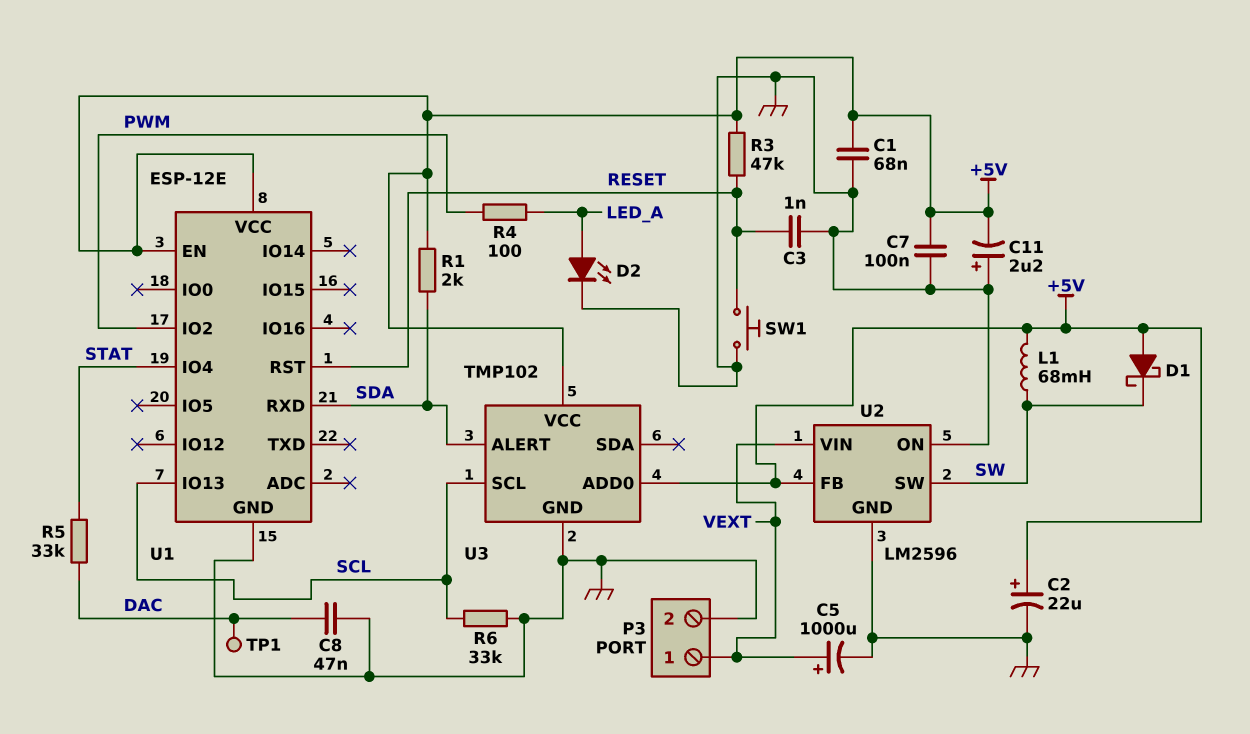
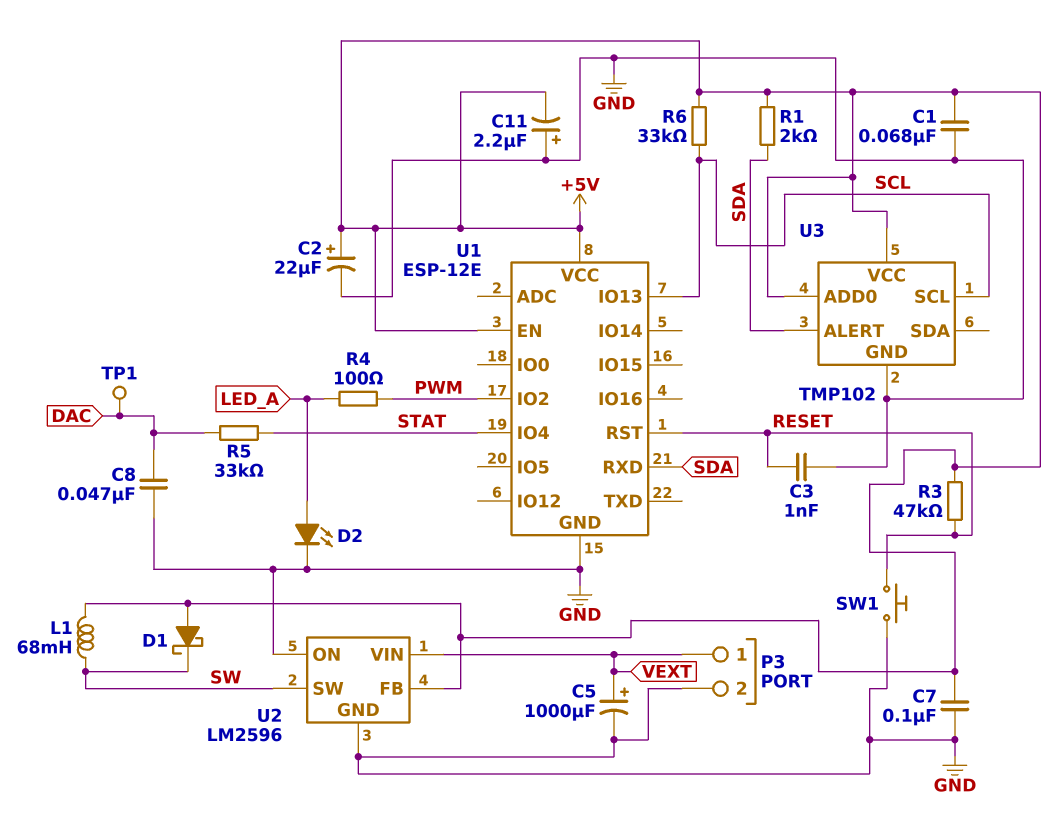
R6: 33k (GND, SCL) -> 33k (+5V, SCL)

